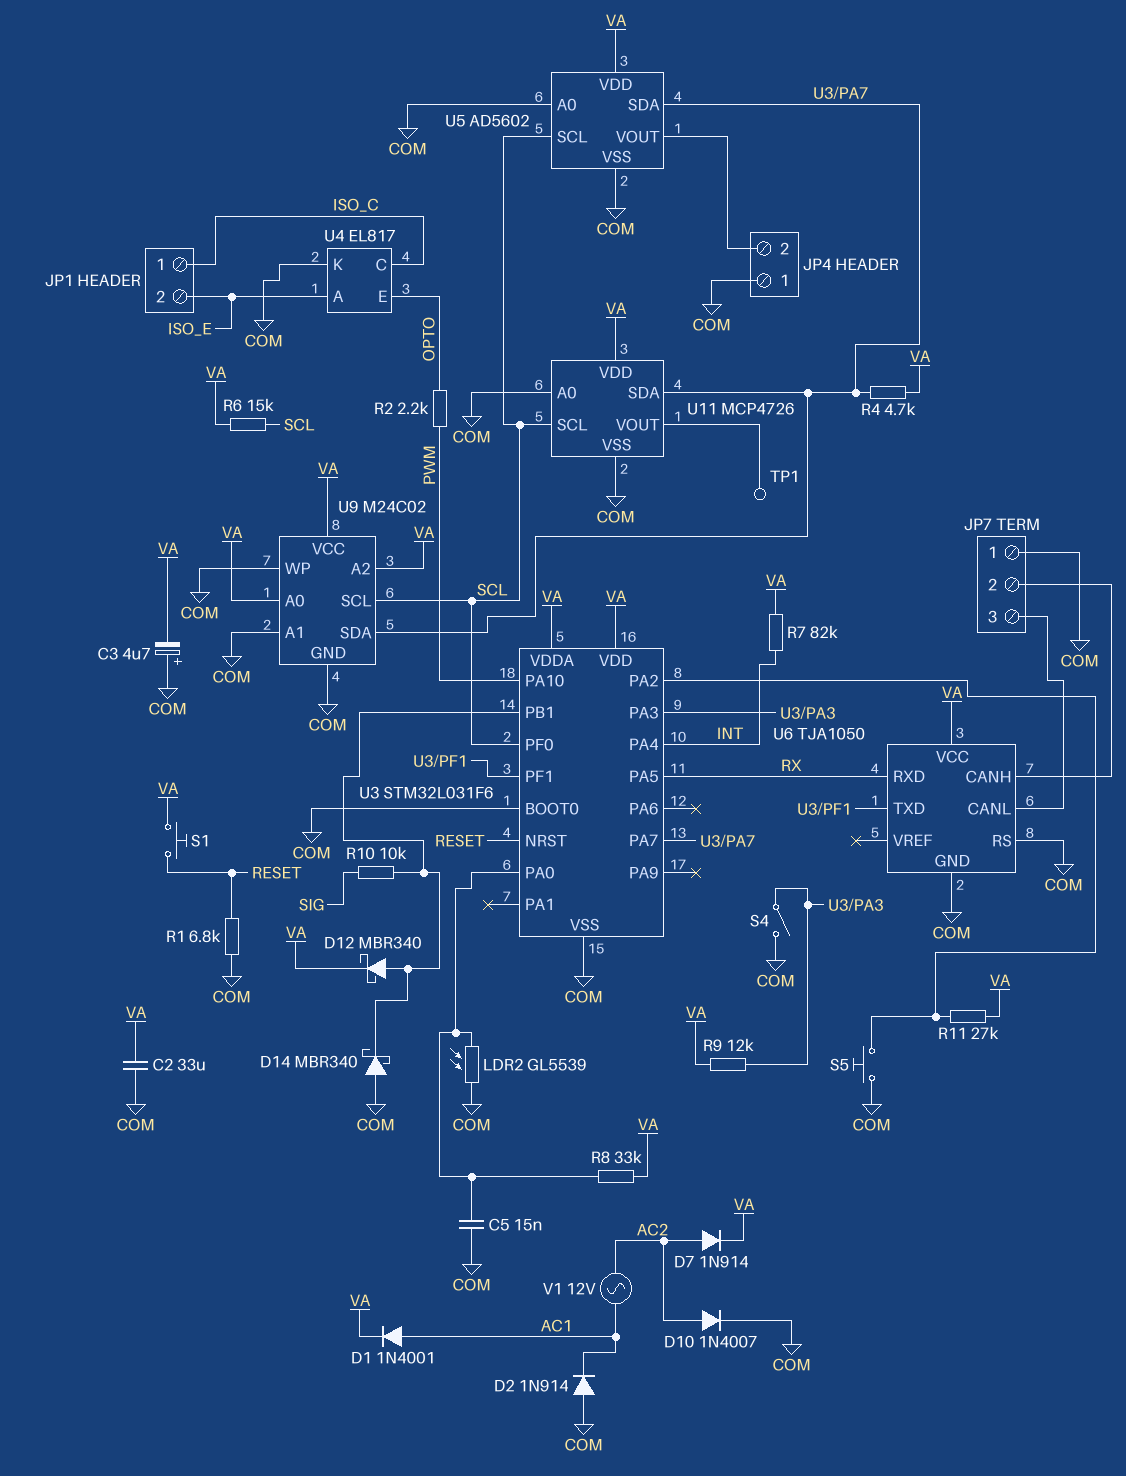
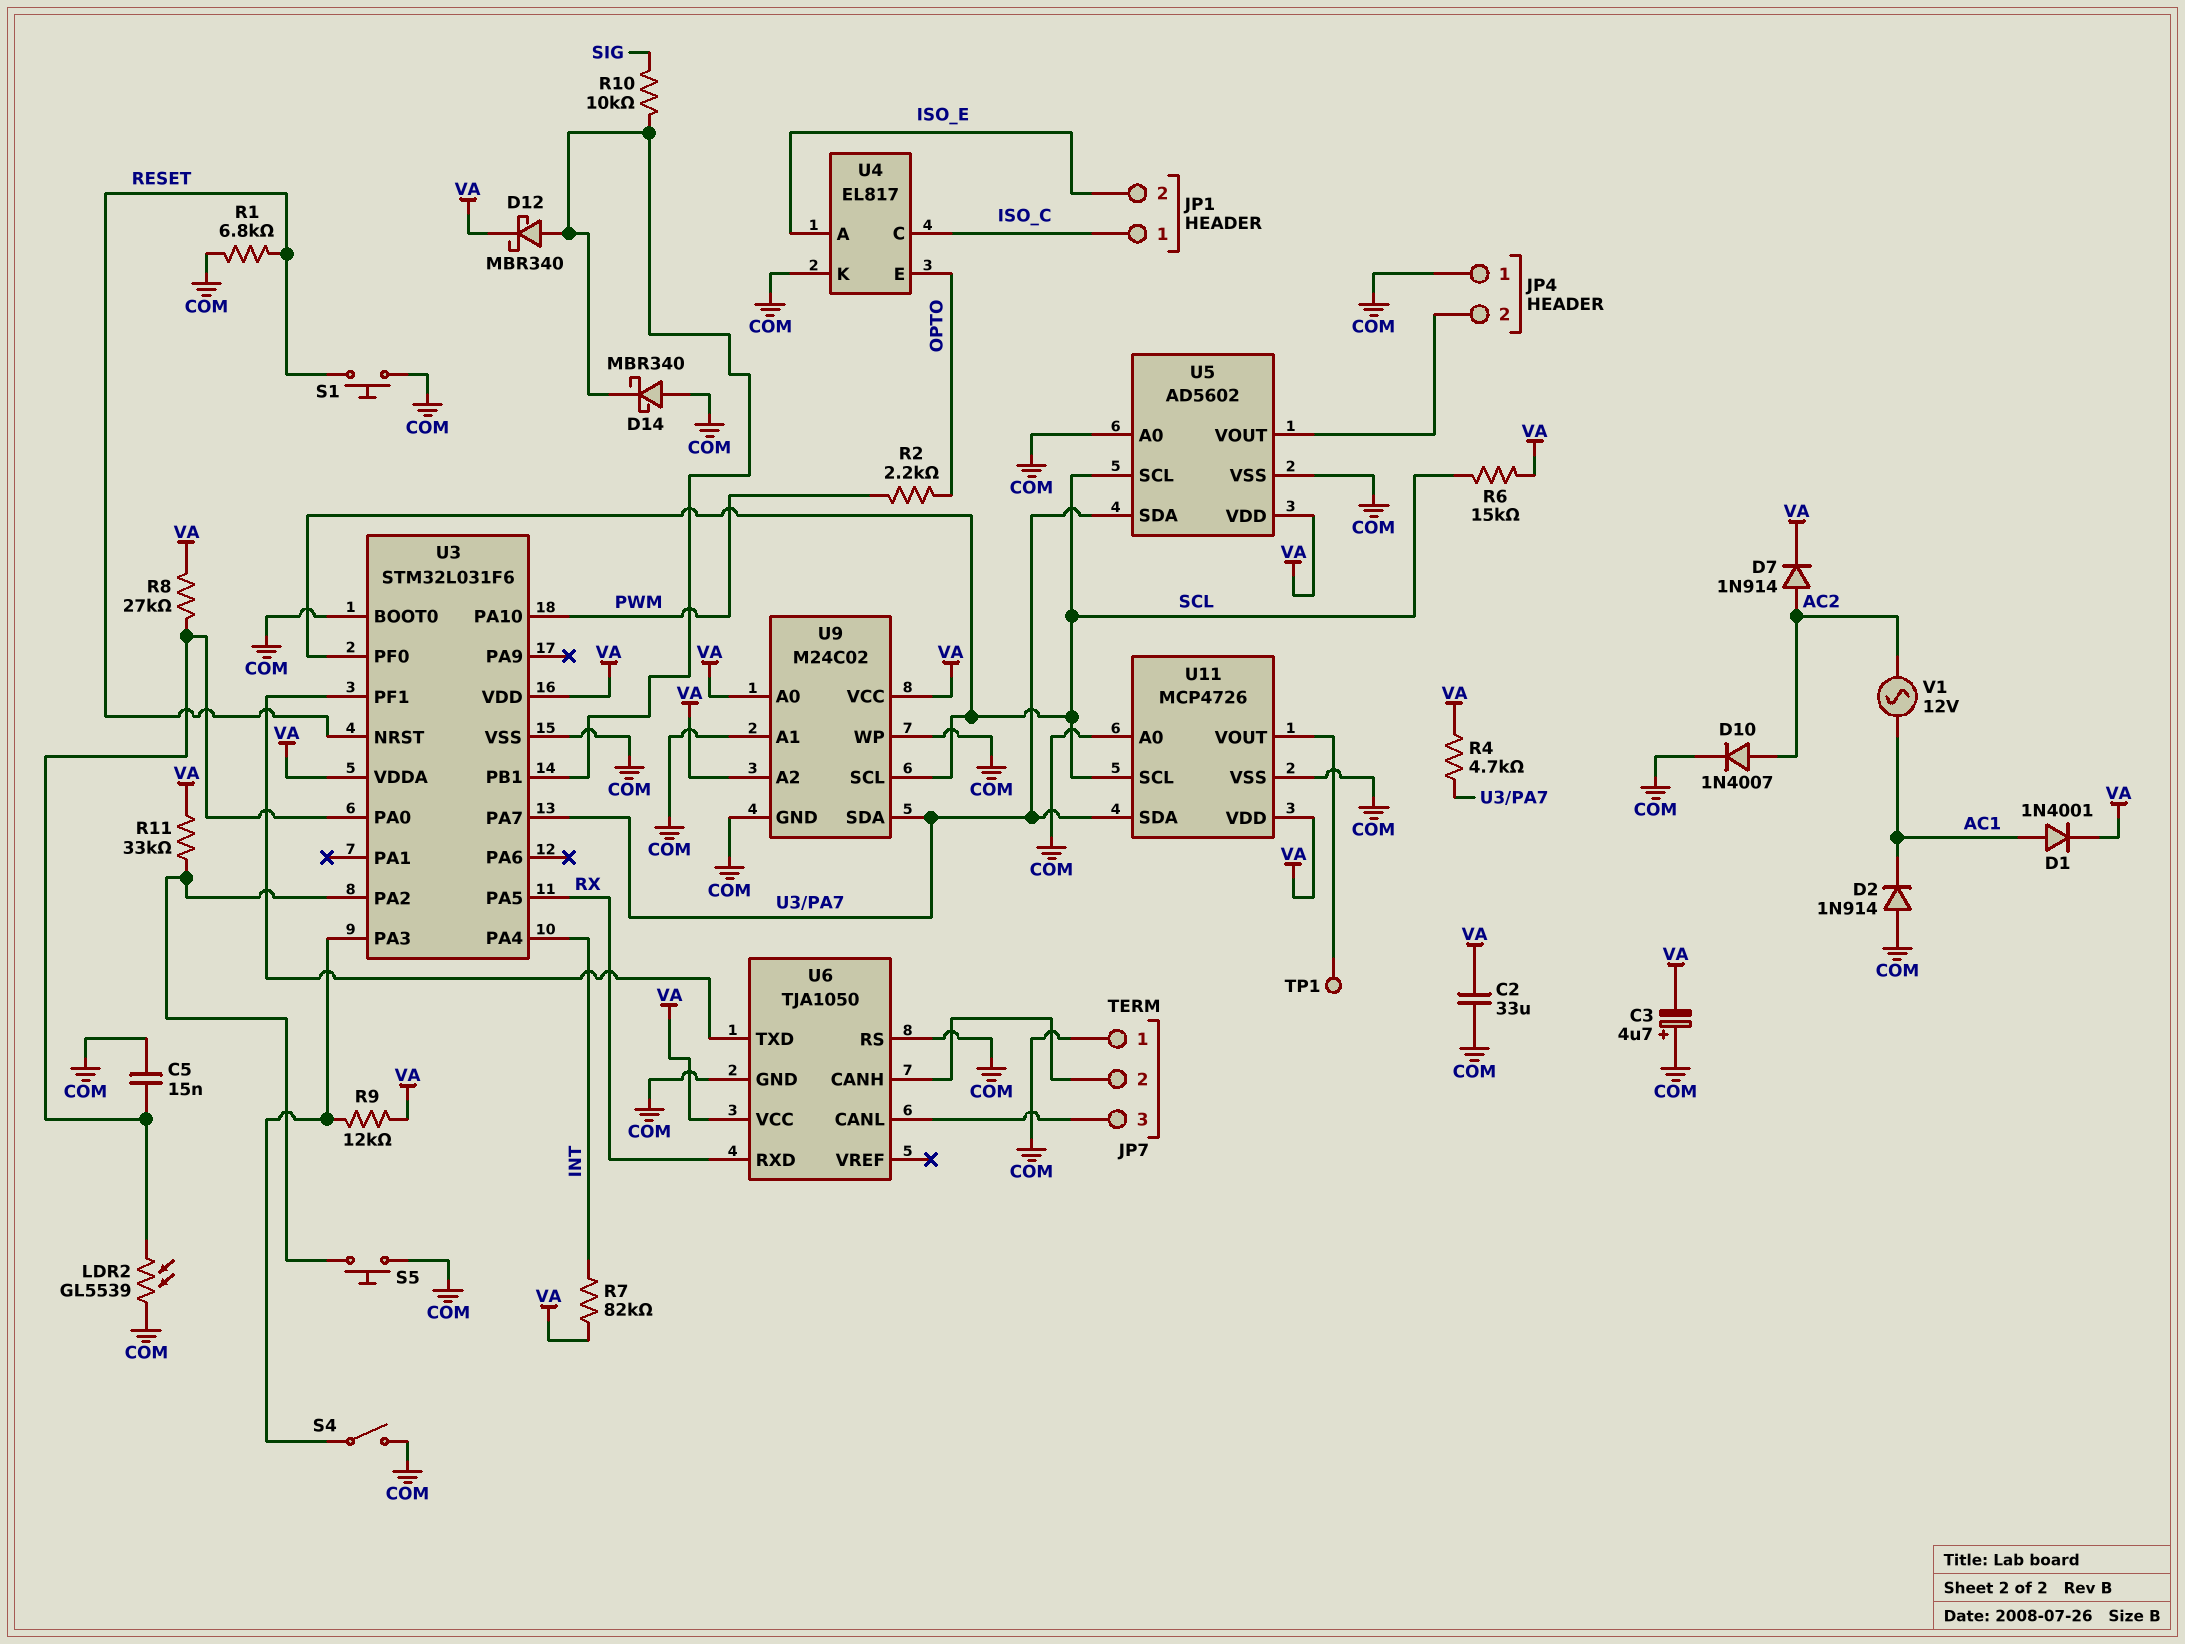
R8: 33k (U3/PA0, VA) -> 27k (U3/PA0, VA)
R11: 27k (U3/PA2, VA) -> 33k (U3/PA2, VA)
S1: button (RESET, VA) -> button (COM, RESET)

